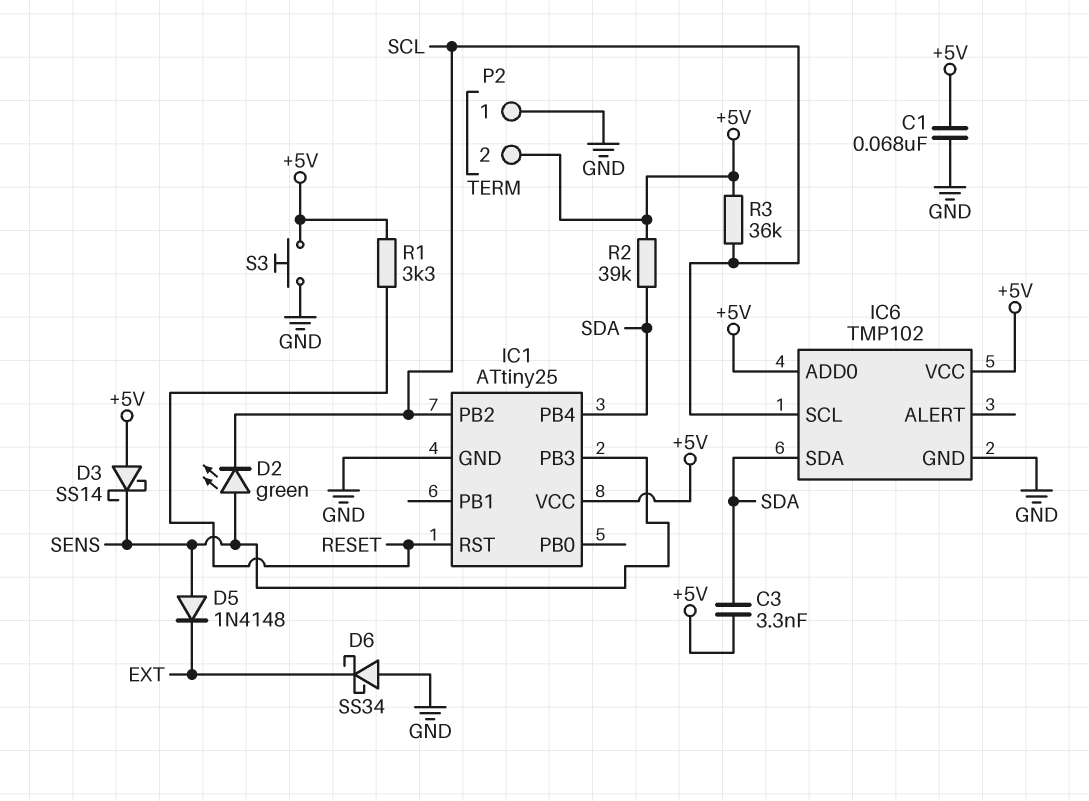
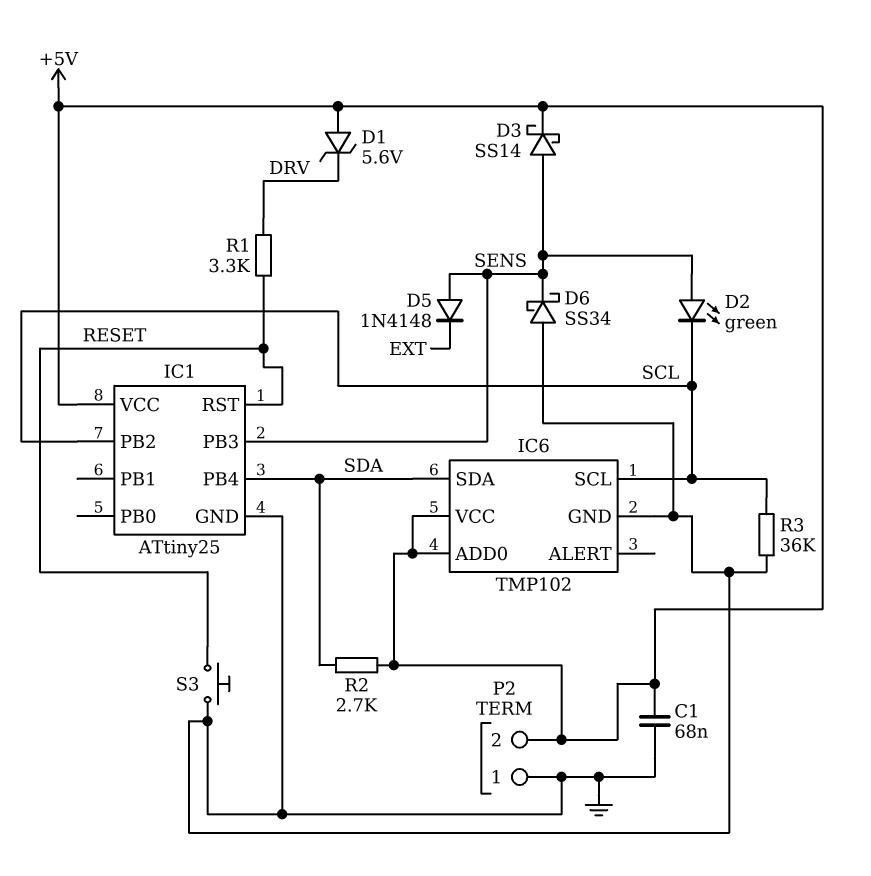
C3: 3.3nF (+5V, SDA) -> none
D1: none -> zener 5.6V (A +5V, K DRV)
D3: schottky SS14 (A +5V, K SENS) -> schottky SS14 (A SENS, K +5V)
D6: schottky SS34 (A GND, K EXT) -> schottky SS34 (A GND, K SENS)
R1: 3.3k (+5V, RESET) -> 3.3k (DRV, RESET)
R2: 39k (+5V, SDA) -> 2.7k (+5V, SDA)
R3: 36k (+5V, SCL) -> 36k (GND, SCL)
S3: button (+5V, GND) -> button (GND, RESET)

